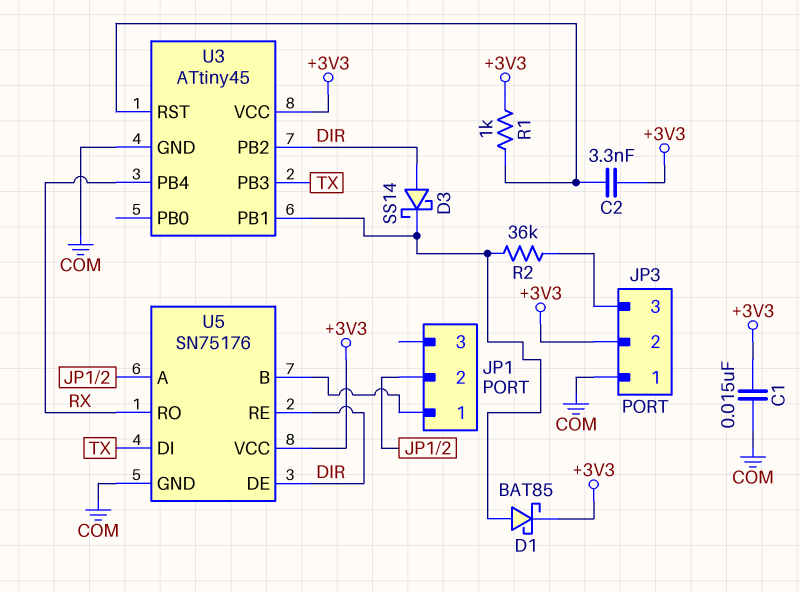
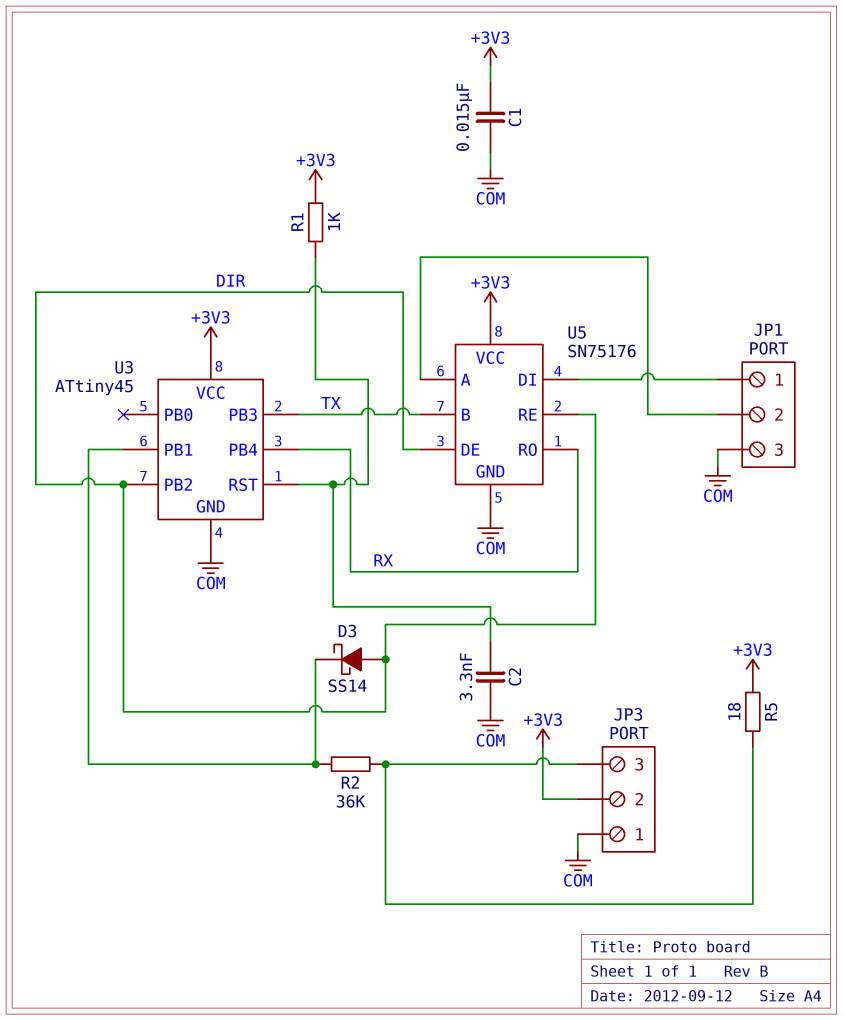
C2: 3.3nF (+3V3, U3/RST) -> 3.3nF (COM, U3/RST)
D1: schottky BAT85 (A U3/PB1, K +3V3) -> none
JP1 pin 3: none -> COM
R5: none -> 18 (+3V3, JP3/3)
U5 pin B: JP1/1 -> TX
U5 pin DI: TX -> JP1/1

